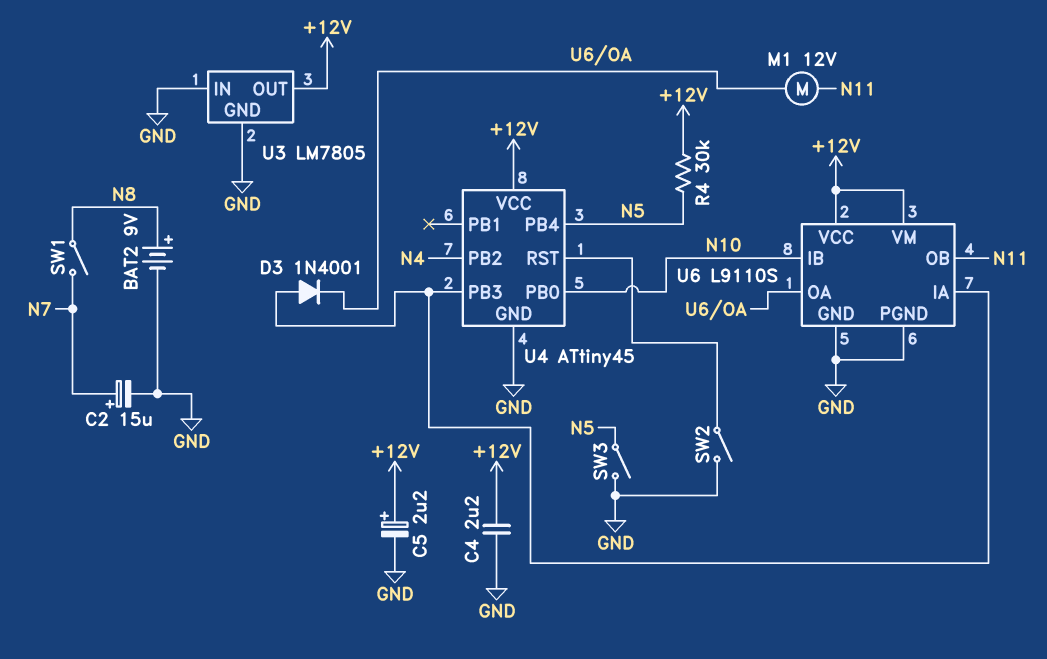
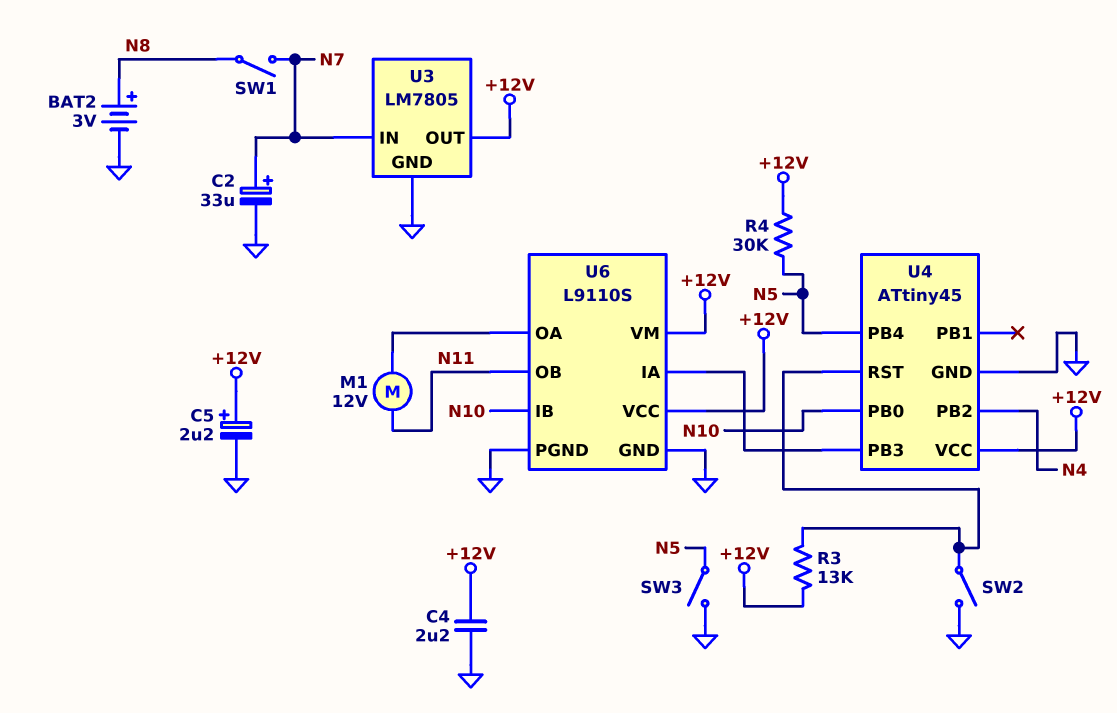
BAT2: 9V (plus N8, minus GND) -> 3V (plus N8, minus GND)
C2: 15uF (plus N7, minus GND) -> 33uF (plus N7, minus GND)
D3: diode 1N4001 (A U4/PB3, K U6/OA) -> none
R3: none -> 13k (+12V, U4/RST)
U3 pin IN: GND -> N7

